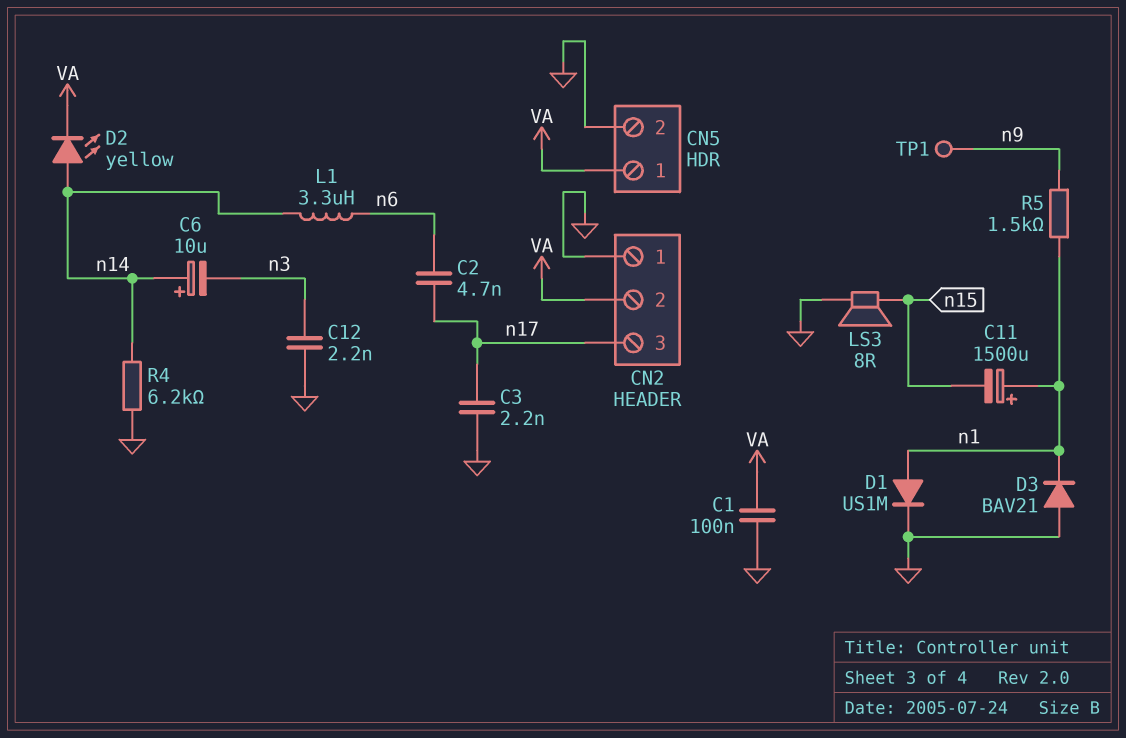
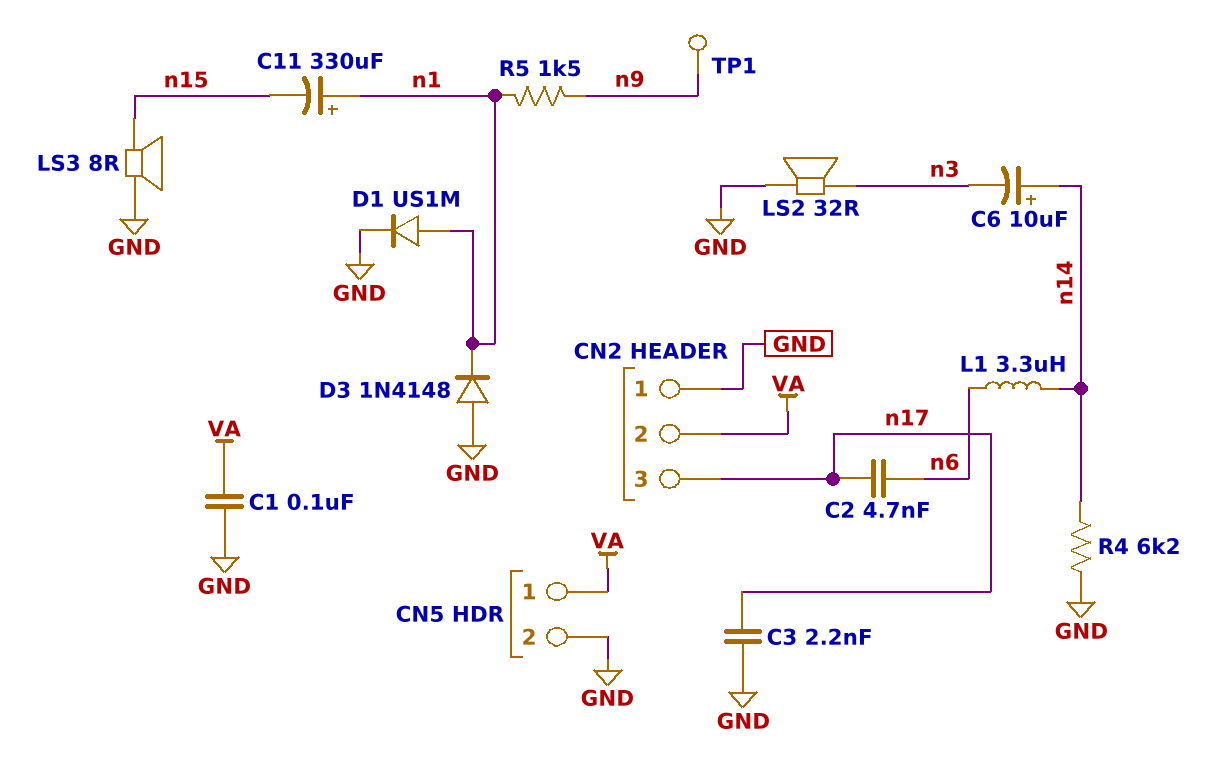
C11: 1500uF (plus n1, minus n15) -> 330uF (plus n1, minus n15)
C12: 2.2nF (GND, n3) -> none
D2: LED yellow (A n14, K VA) -> none
D3: diode BAV21 (A GND, K n1) -> diode 1N4148 (A GND, K n1)
LS2: none -> speaker 32R (GND, n3)

